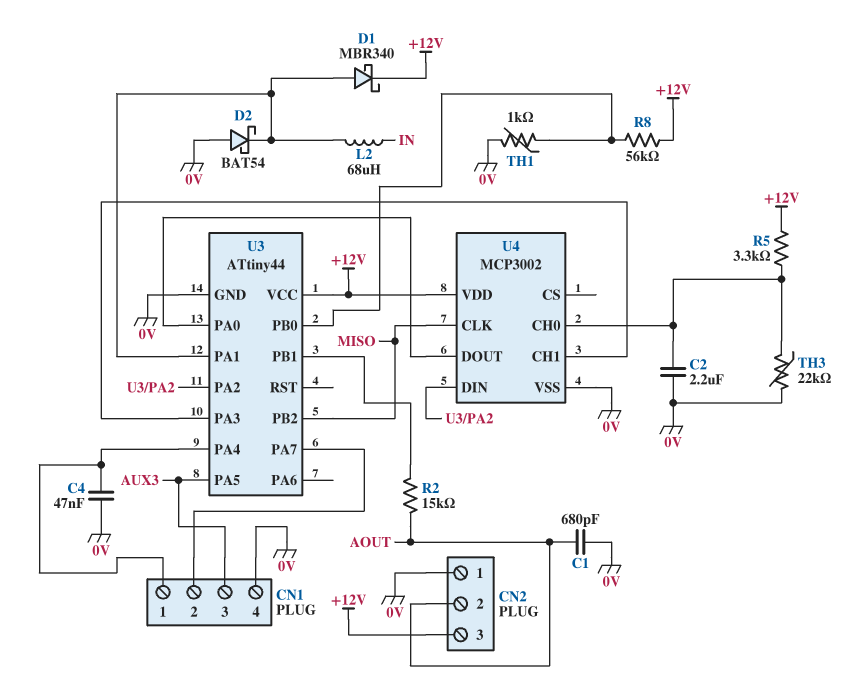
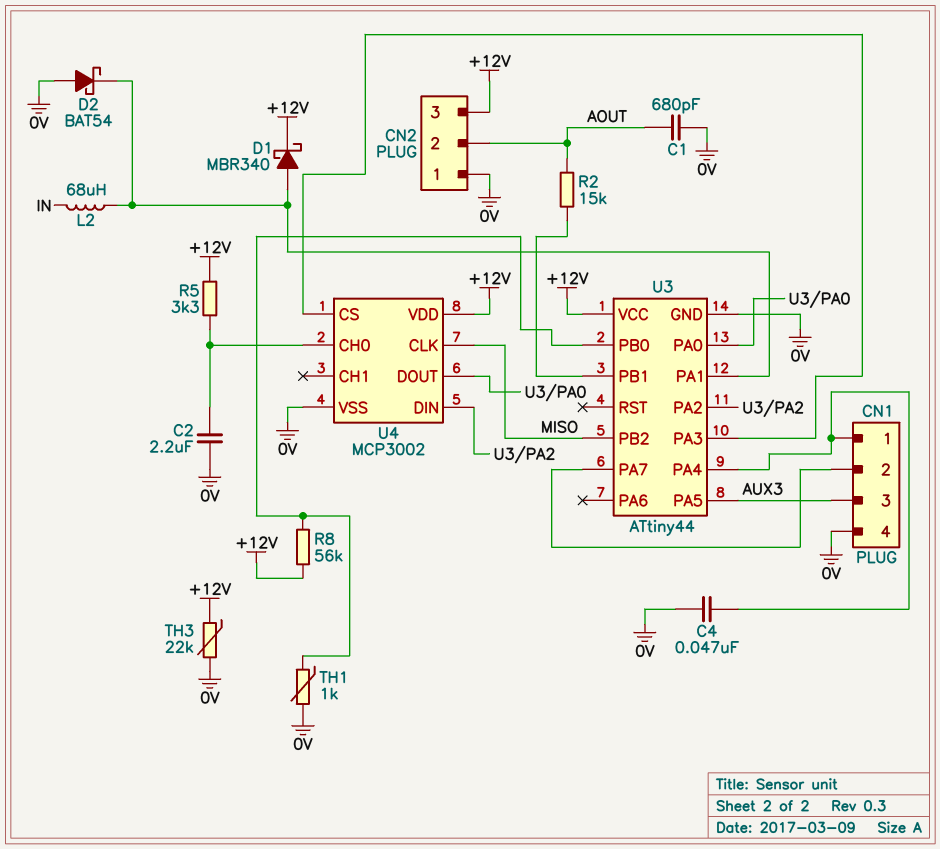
TH3: 22k (0V, U4/CH0) -> 22k (+12V, 0V)
U4 pin CH1: U3/PA3 -> none
U4 pin CS: none -> U3/PA3

